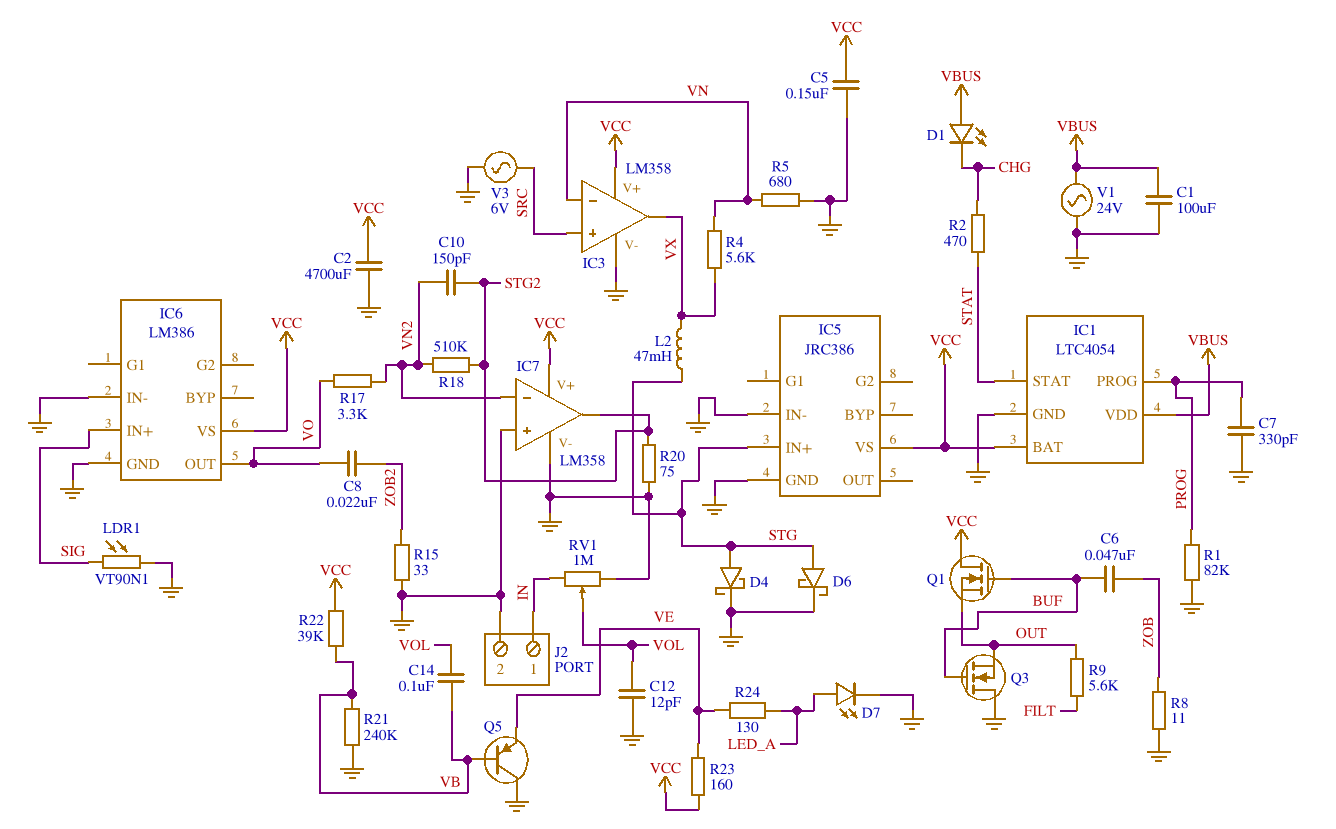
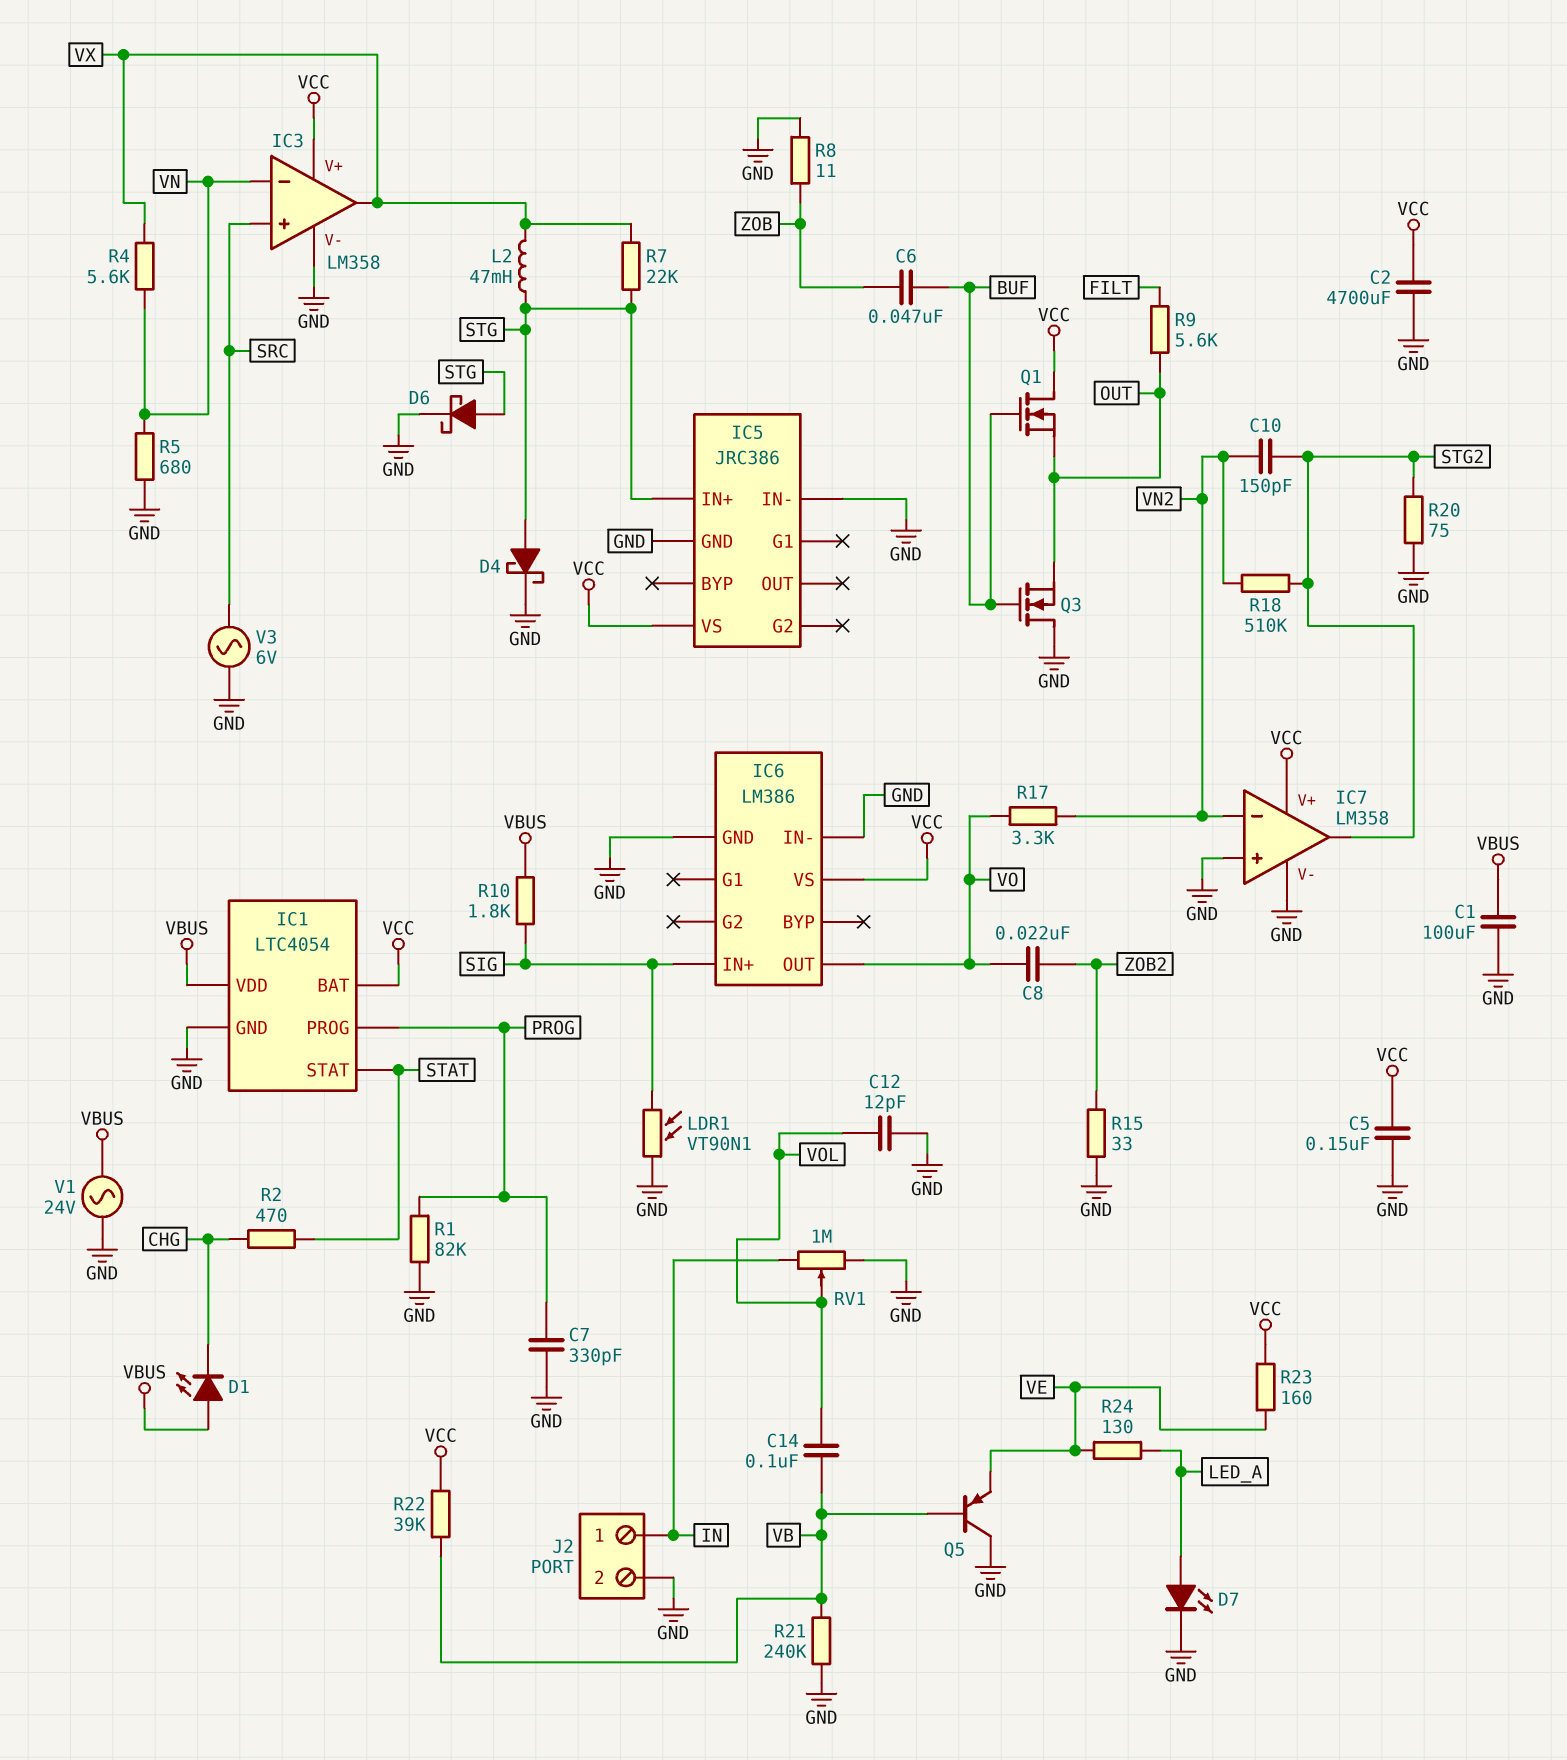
R7: none -> 22k (STG, VX)
R10: none -> 1.8k (SIG, VBUS)

